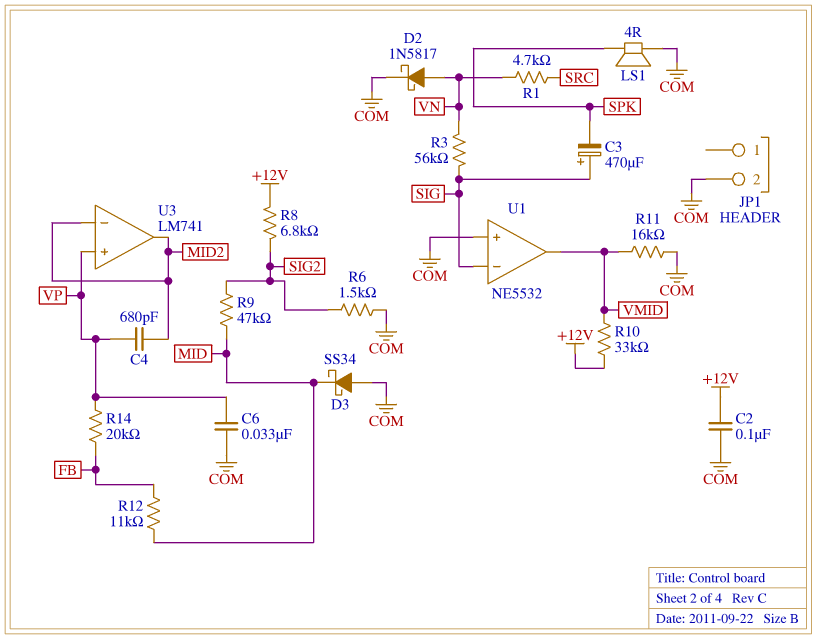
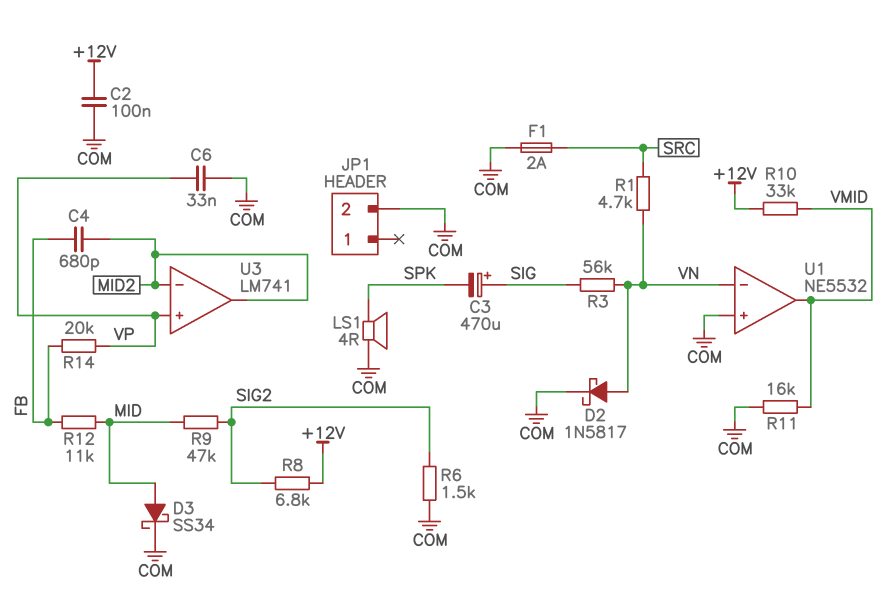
C4: 680pF (MID2, VP) -> 680pF (FB, MID2)
D3: schottky SS34 (A COM, K MID) -> schottky SS34 (A MID, K COM)
F1: none -> 2A (COM, SRC)
U1 pin in-: SIG -> VN

